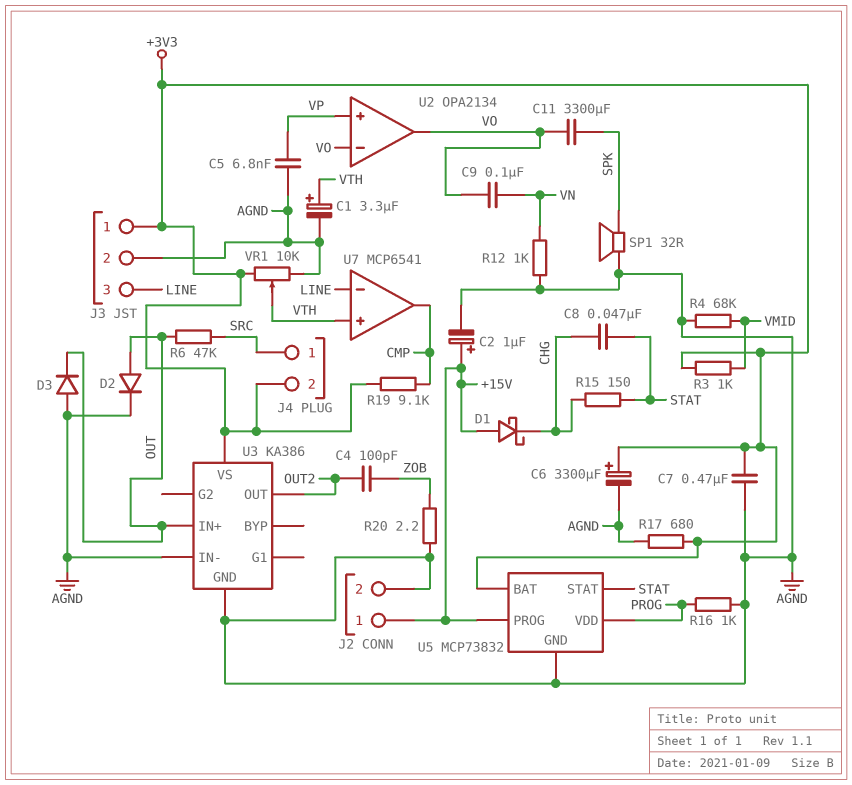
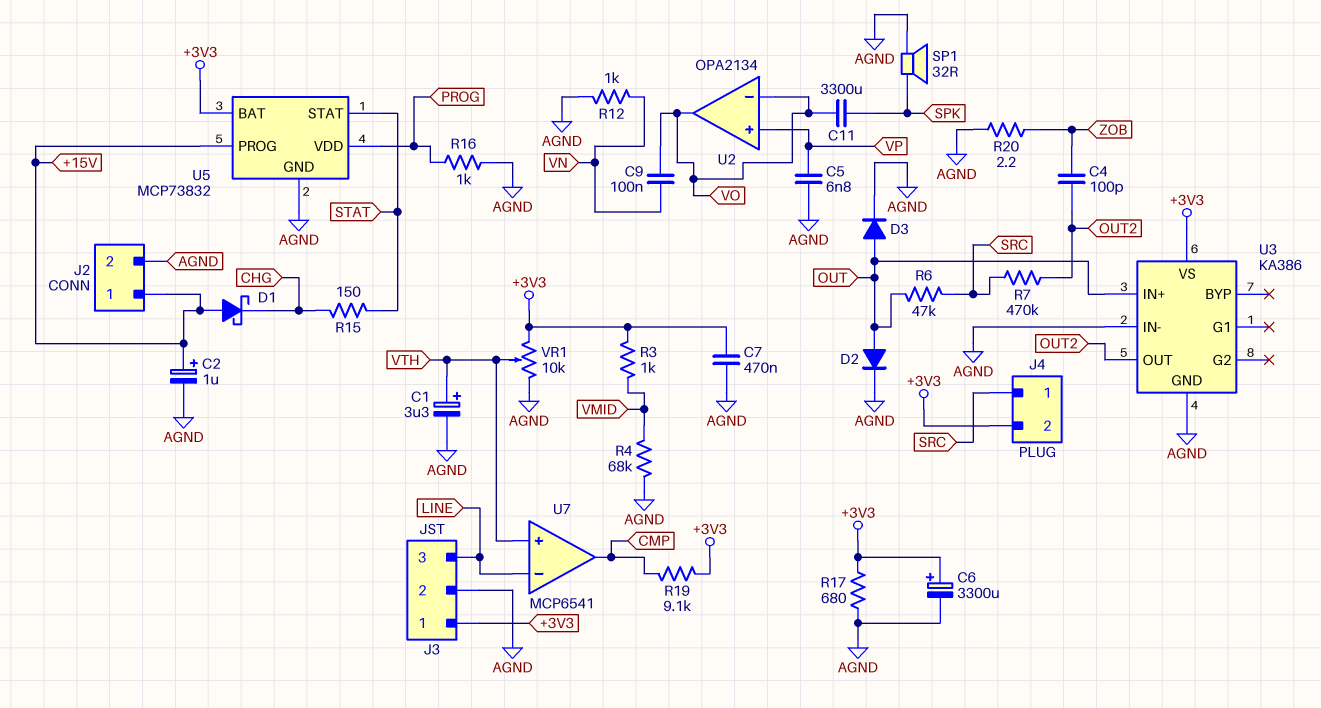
C8: 47nF (CHG, STAT) -> none
D3: diode (A AGND, K OUT) -> diode (A OUT, K AGND)
R7: none -> 470k (OUT2, SRC)

